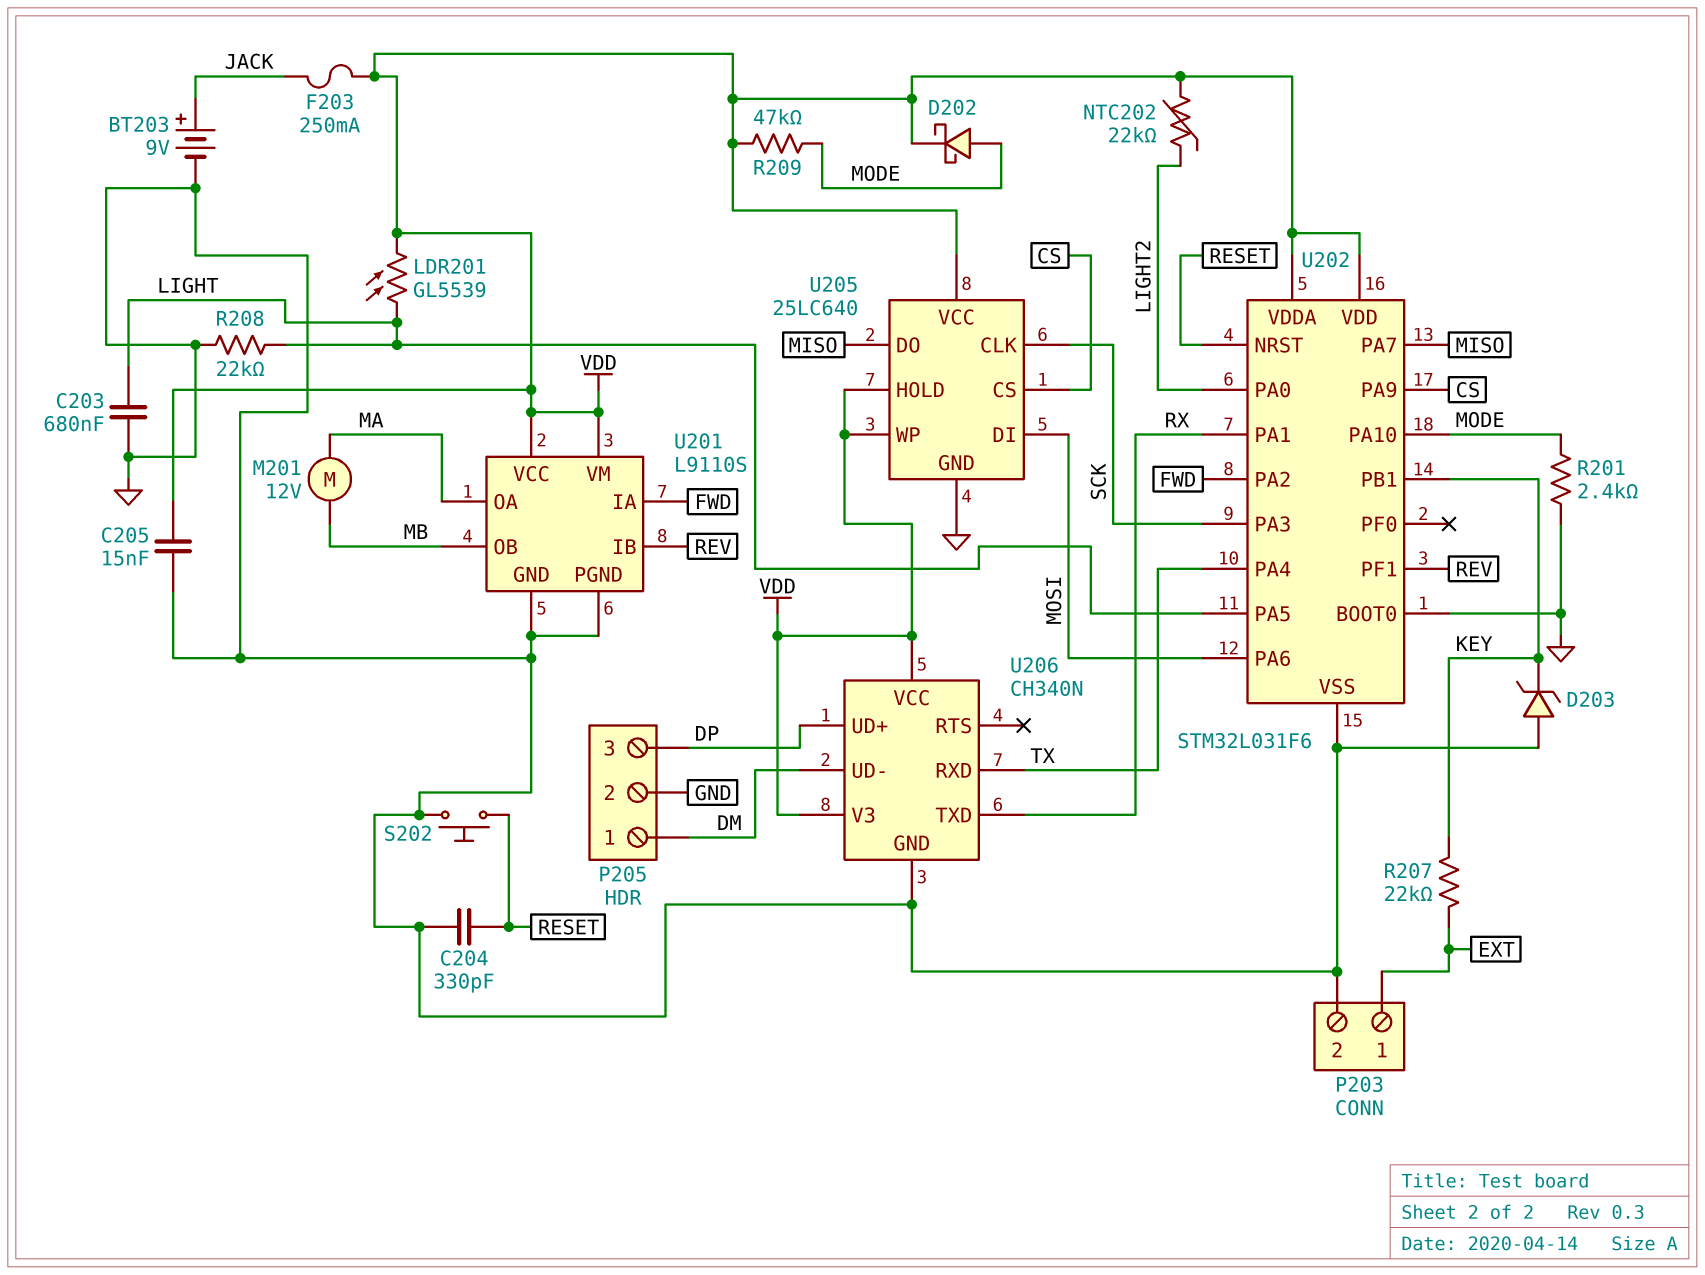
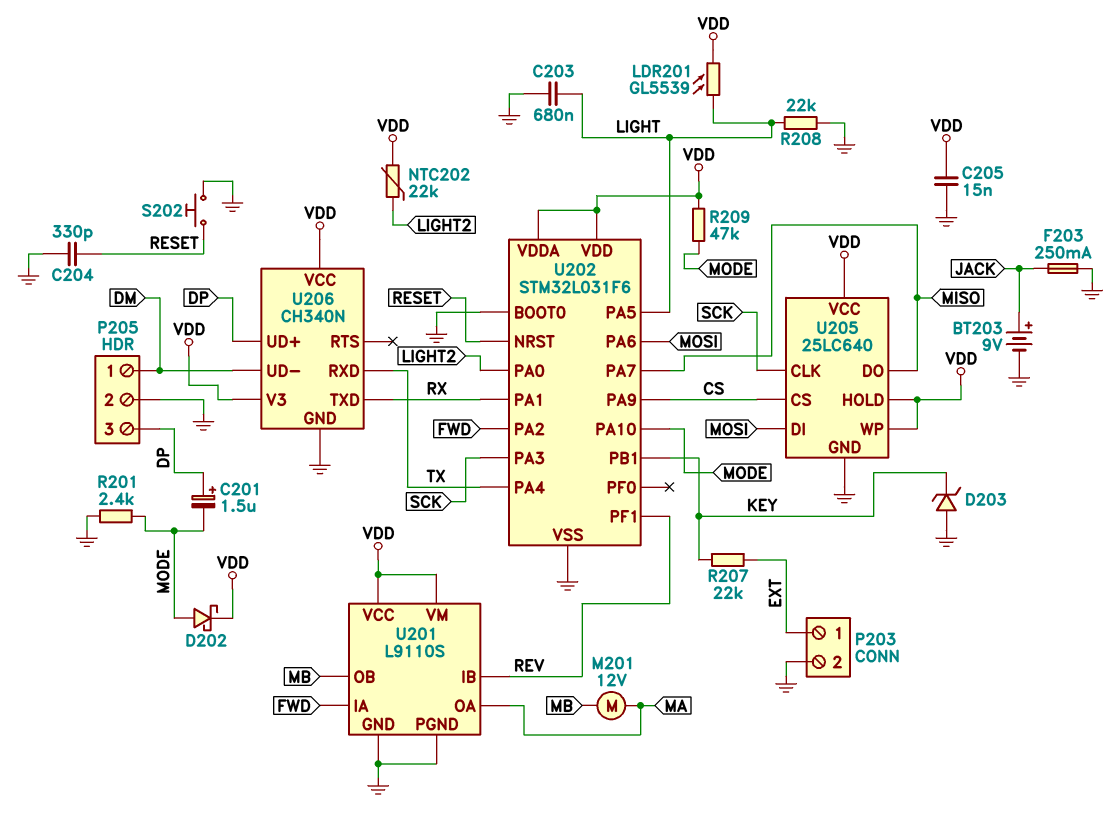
C201: none -> 1.5uF (plus DP, minus MODE)
F203: 250mA (JACK, VDD) -> 250mA (GND, JACK)

